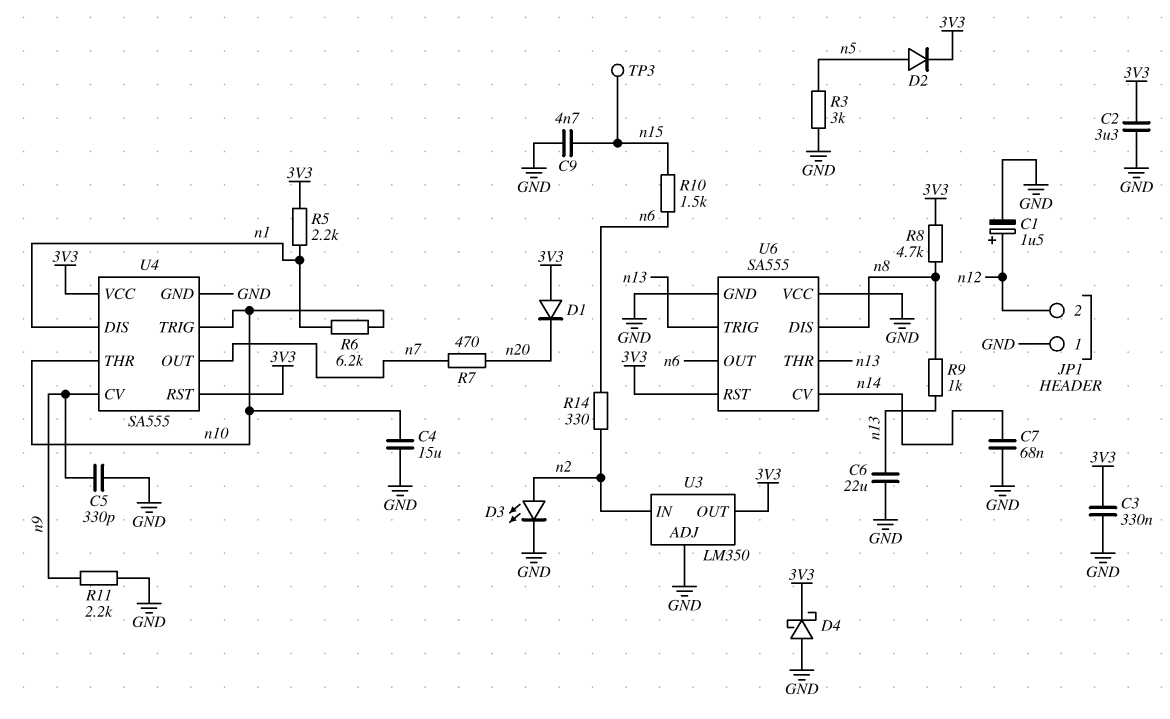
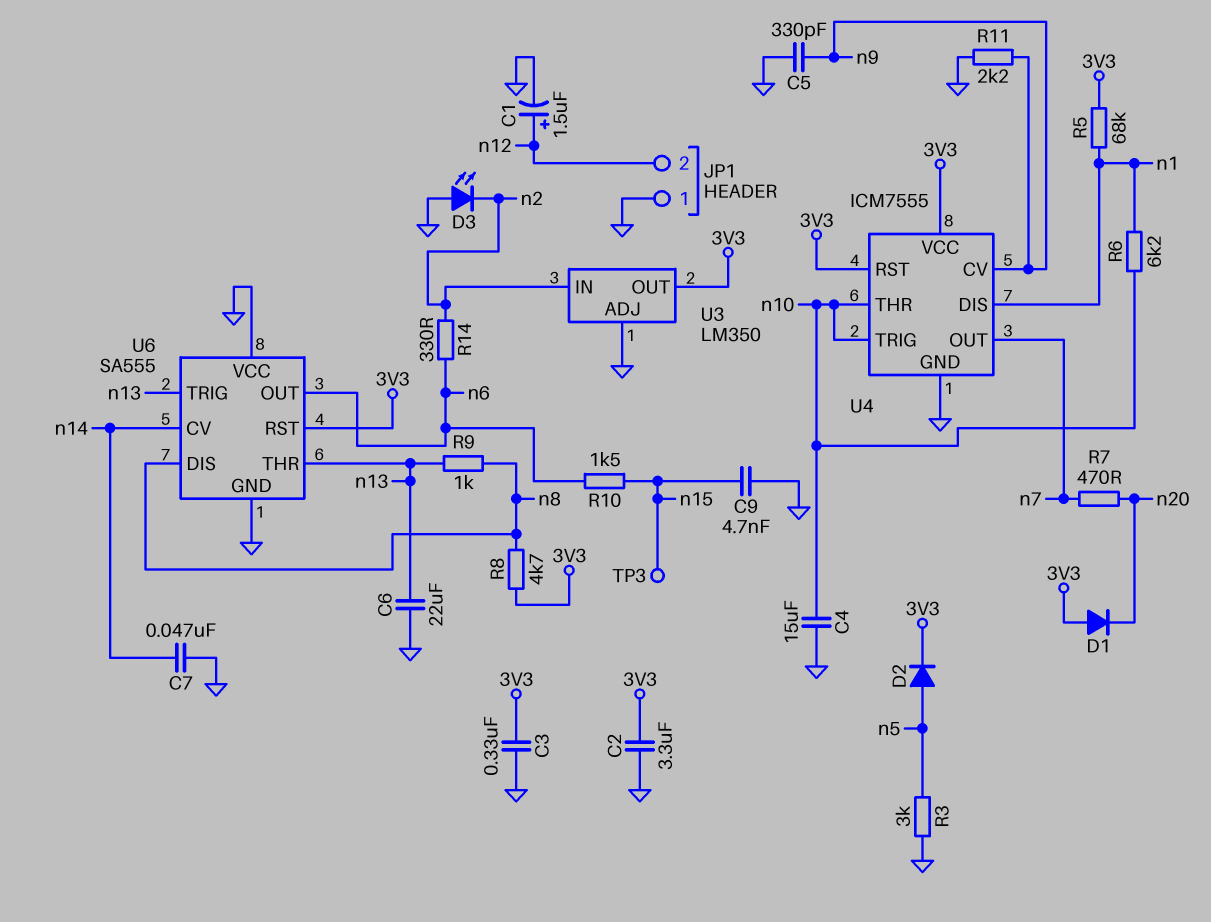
C7: 68nF (GND, n14) -> 47nF (GND, n14)
D3: LED (A n2, K GND) -> LED (A GND, K n2)
D4: schottky (A GND, K 3V3) -> none
R5: 2.2k (3V3, n1) -> 68k (3V3, n1)
U4: SA555 -> ICM7555

